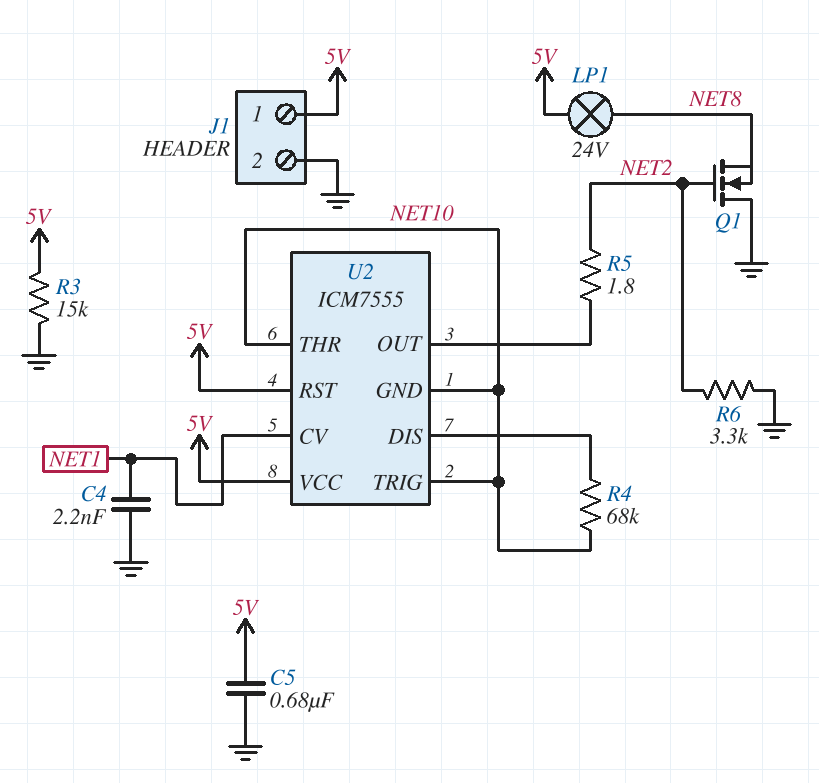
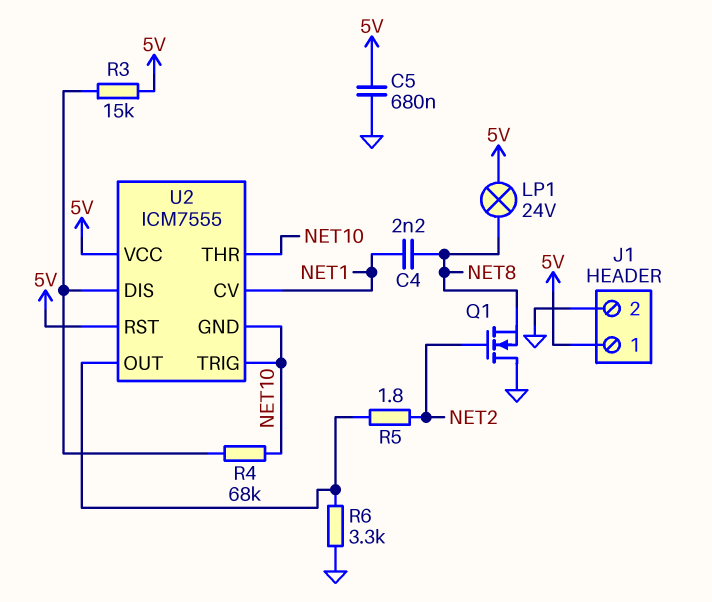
C4: 2.2nF (GND, NET1) -> 2.2nF (NET1, NET8)
R3: 15k (5V, GND) -> 15k (5V, U2/DIS)
R6: 3.3k (GND, NET2) -> 3.3k (GND, U2/OUT)

